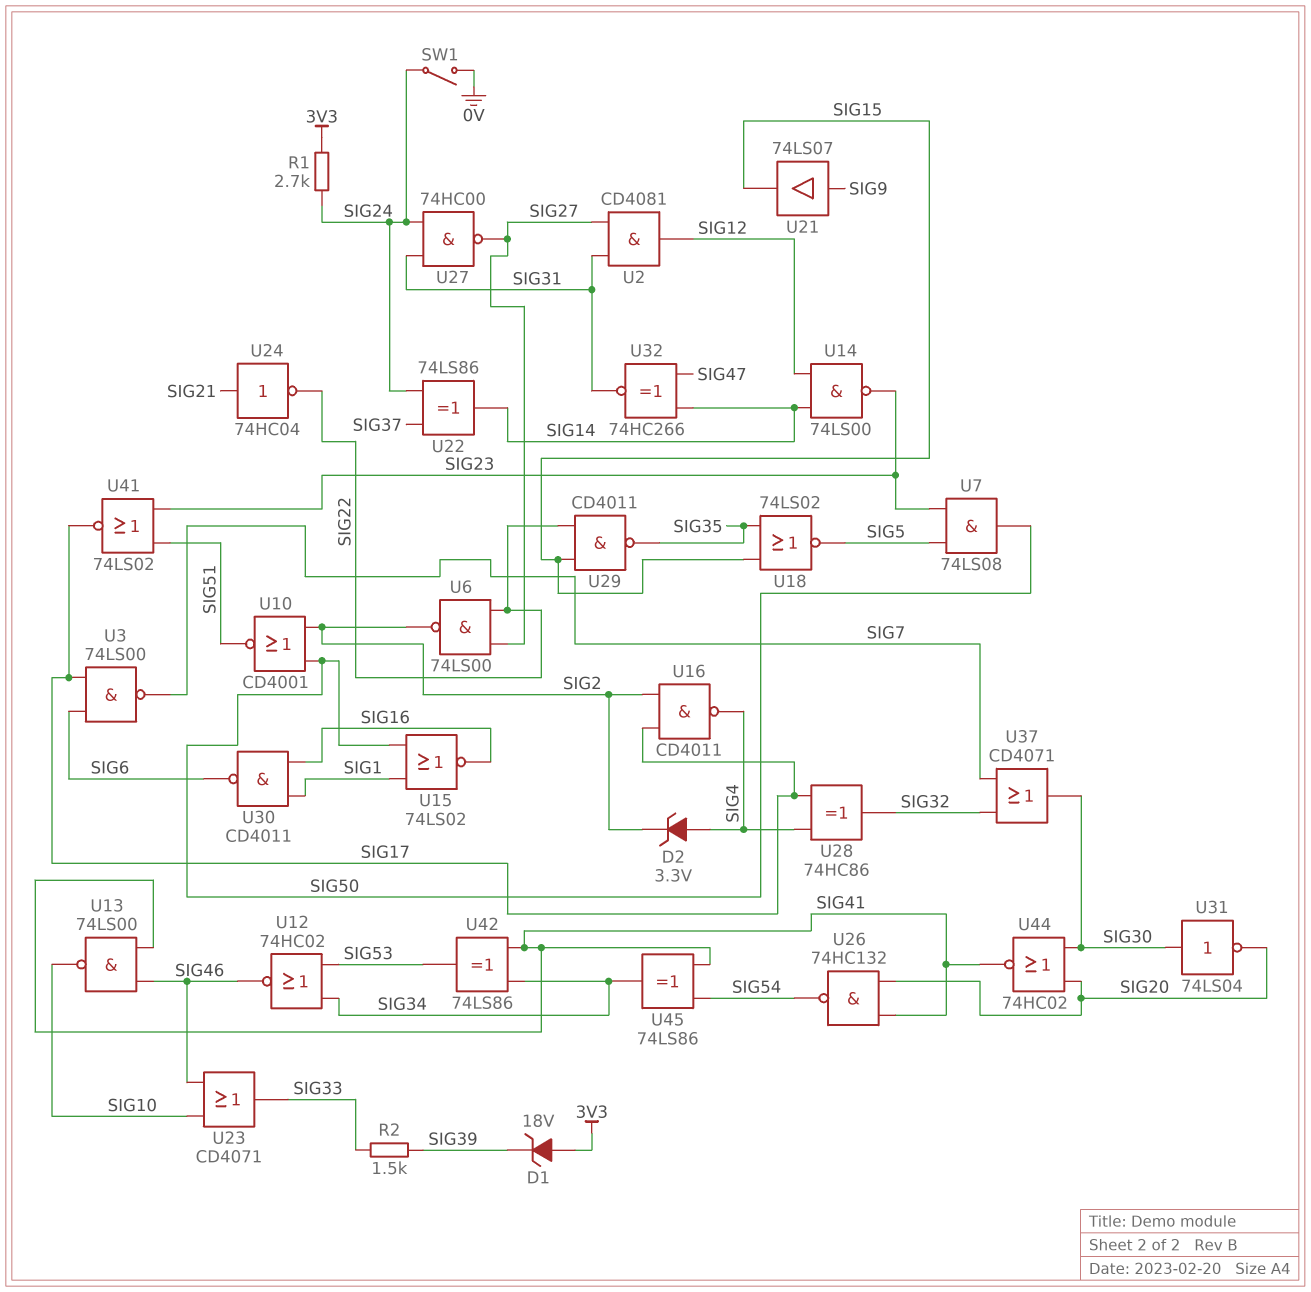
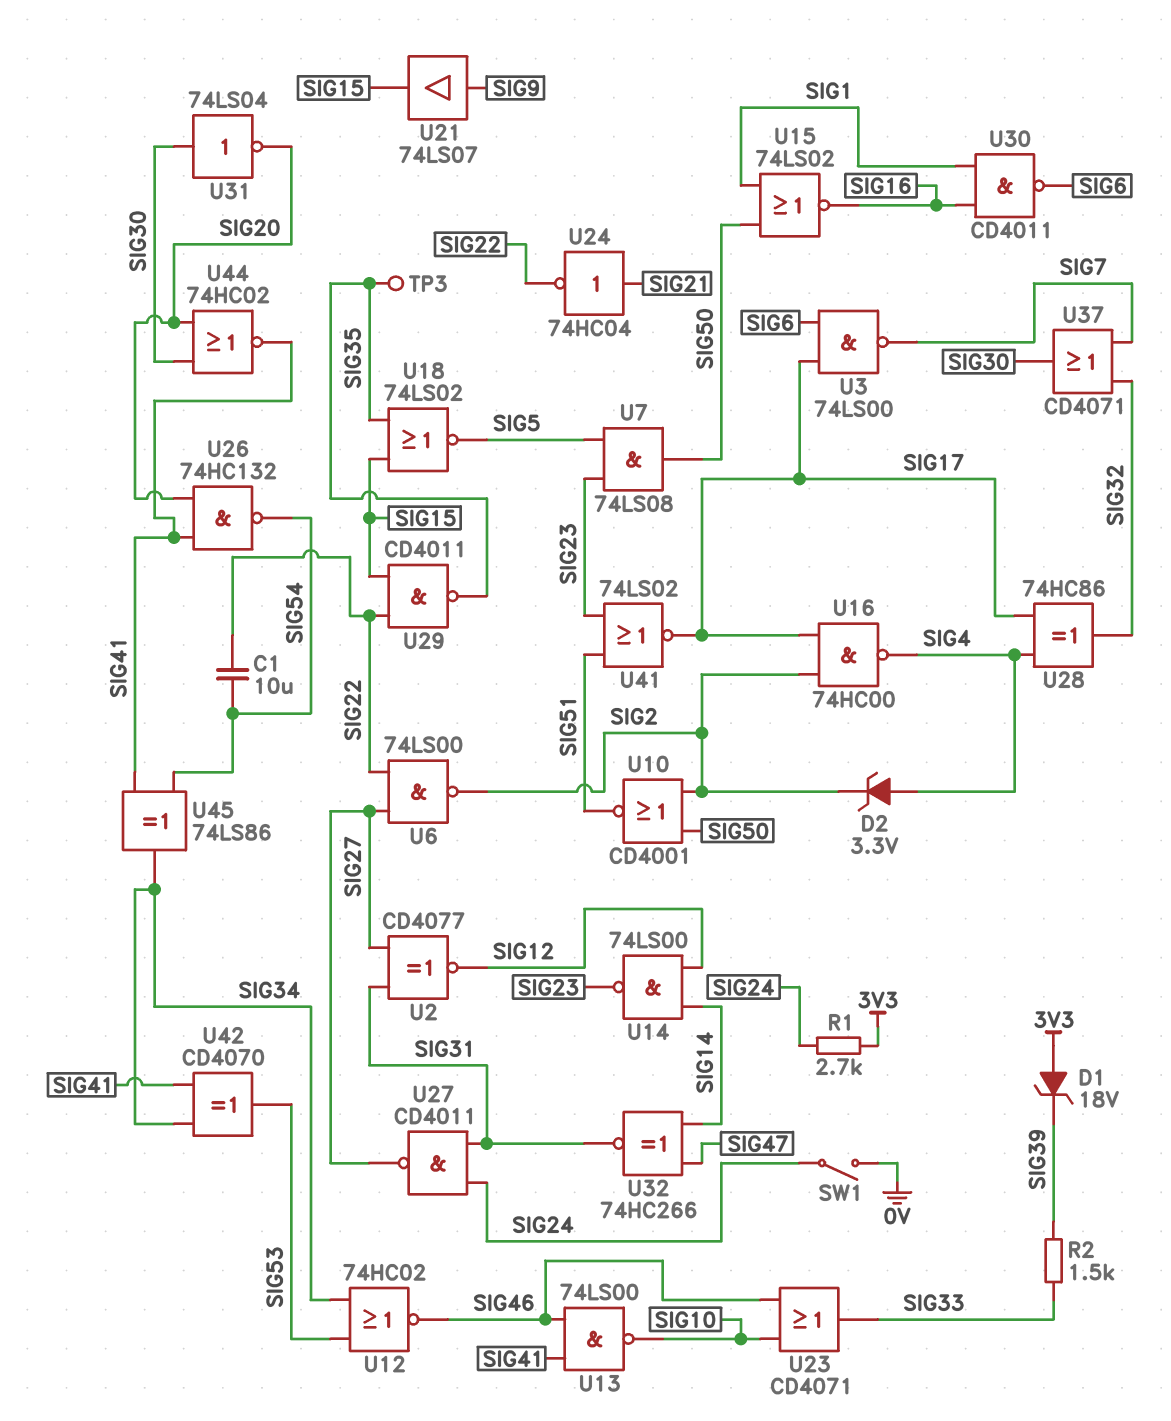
C1: none -> 10uF (SIG22, SIG54)
TP3: none -> test point (SIG35)
U2: AND CD4081 (in SIG27, in SIG31, out SIG12) -> XNOR CD4077 (in SIG27, in SIG31, out SIG12)
U16: NAND CD4011 (in SIG2, in SIG17, out SIG4) -> NAND 74HC00 (in SIG2, in SIG17, out SIG4)
U22: XOR 74LS86 (in SIG24, in SIG37, out SIG14) -> none
U27: NAND 74HC00 (in SIG24, in SIG31, out SIG27) -> NAND CD4011 (in SIG24, in SIG31, out SIG27)
U42: XOR 74LS86 (in SIG34, in SIG41, out SIG53) -> XOR CD4070 (in SIG34, in SIG41, out SIG53)

